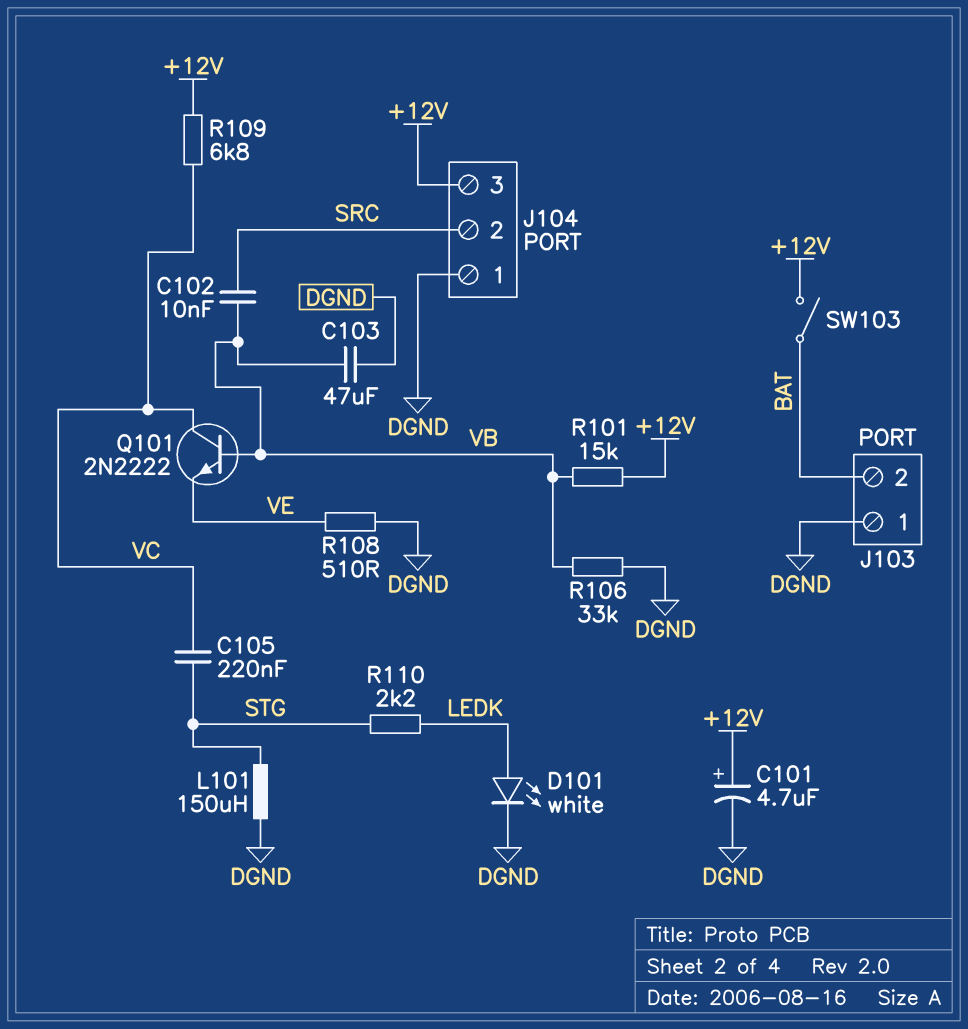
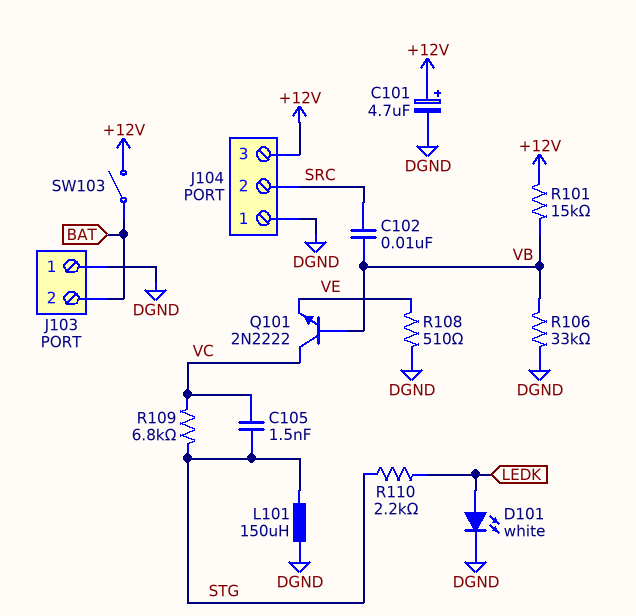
C103: 47uF (DGND, VB) -> none
C105: 220nF (STG, VC) -> 1.5nF (STG, VC)
R109: 6.8k (+12V, VC) -> 6.8k (STG, VC)

